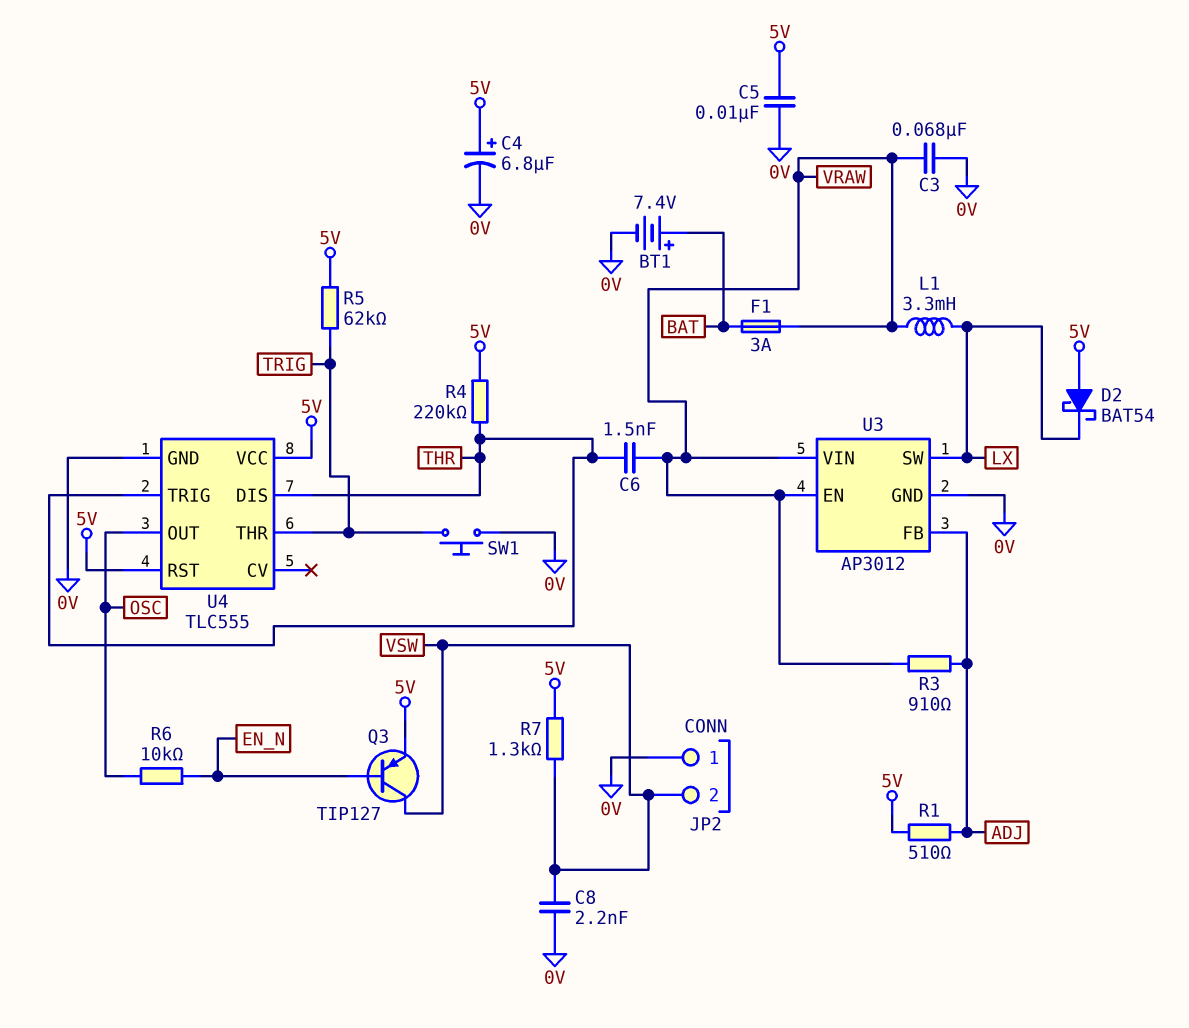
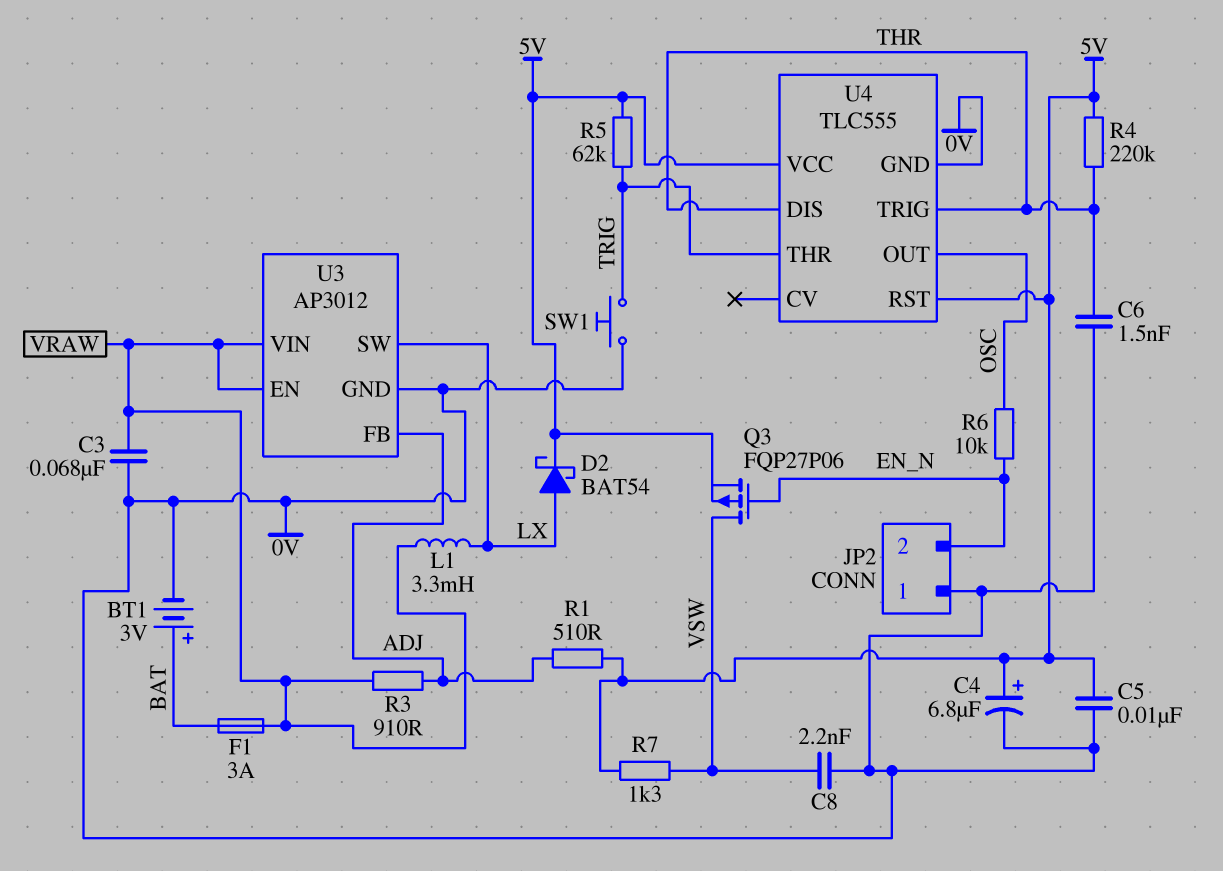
BT1: 7.4V (plus BAT, minus 0V) -> 3V (plus BAT, minus 0V)
C6: 1.5nF (THR, VRAW) -> 1.5nF (0V, THR)
D2: schottky BAT54 (A 5V, K LX) -> schottky BAT54 (A LX, K 5V)
JP2 pin 2: VSW -> EN_N
Q3: PNP TIP127 (B EN_N, C VSW, E 5V) -> PMOS FQP27P06 (G EN_N, D VSW, S 5V)

